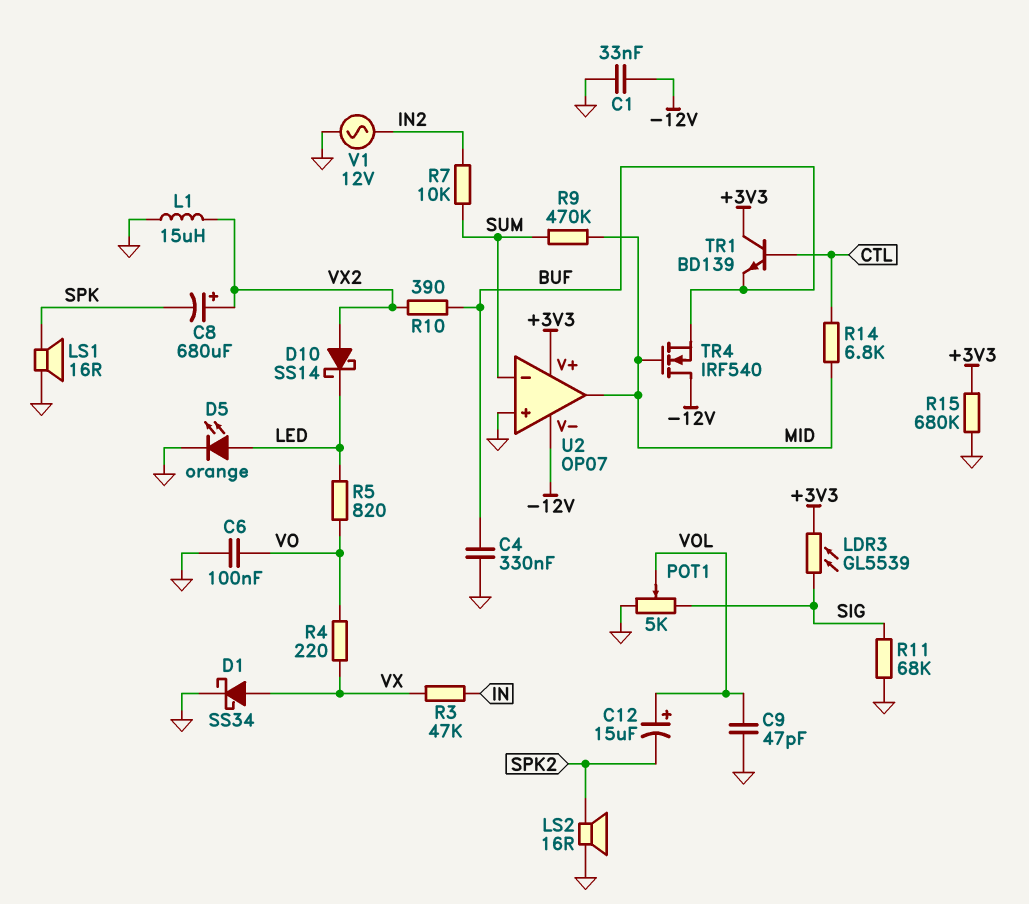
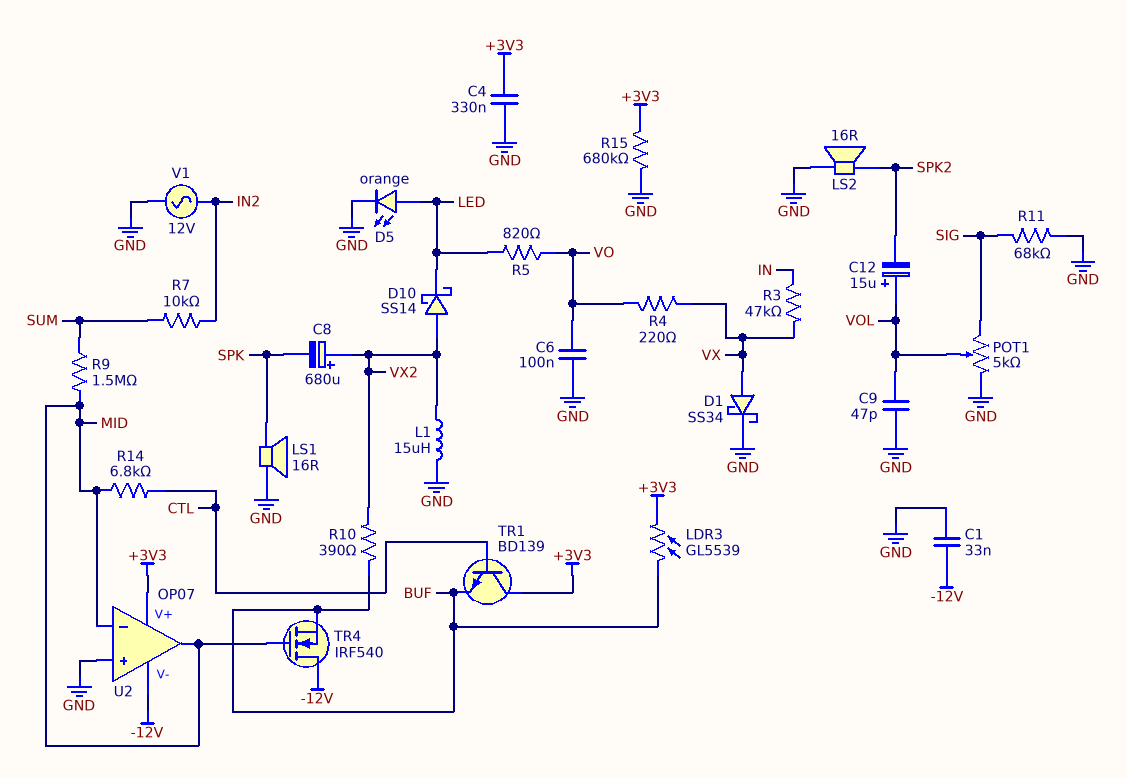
C4: 330nF (BUF, GND) -> 330nF (+3V3, GND)
LDR3: GL5539 (+3V3, SIG) -> GL5539 (+3V3, BUF)
R9: 470k (MID, SUM) -> 1.5M (MID, SUM)
U2 pin in-: SUM -> MID

